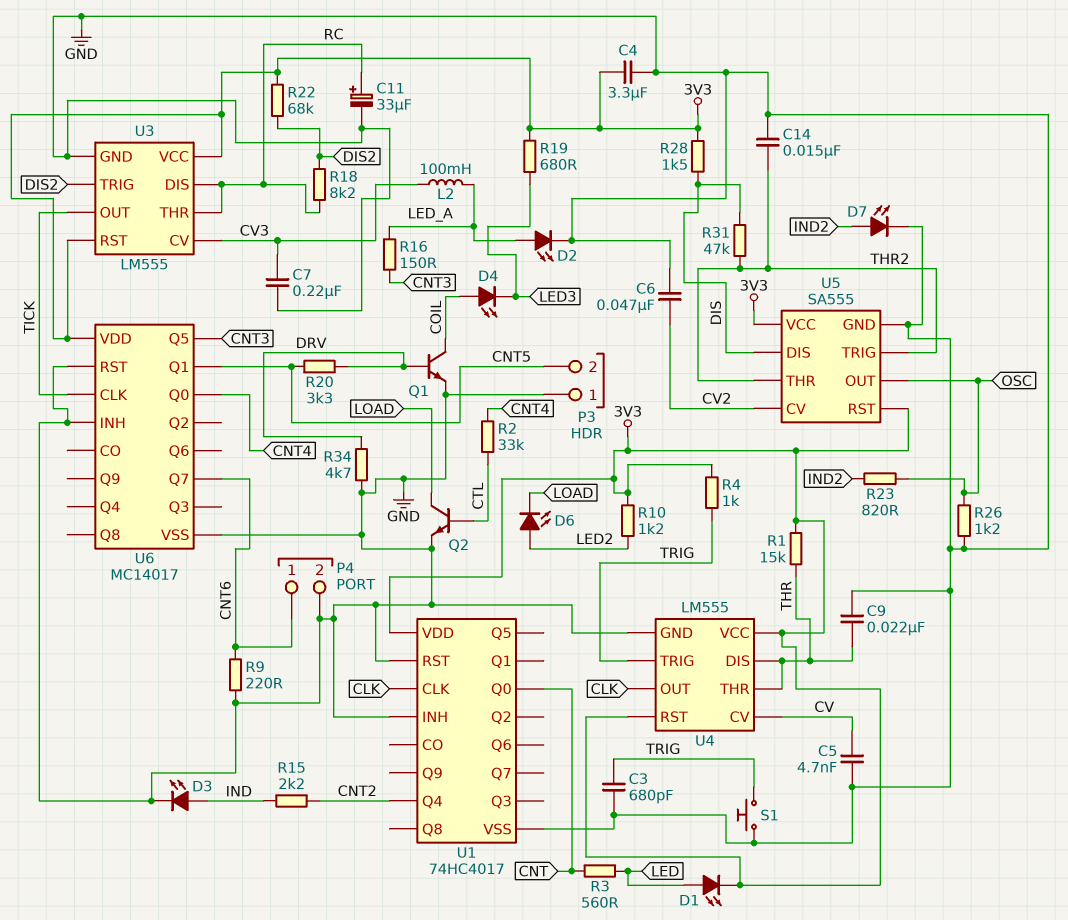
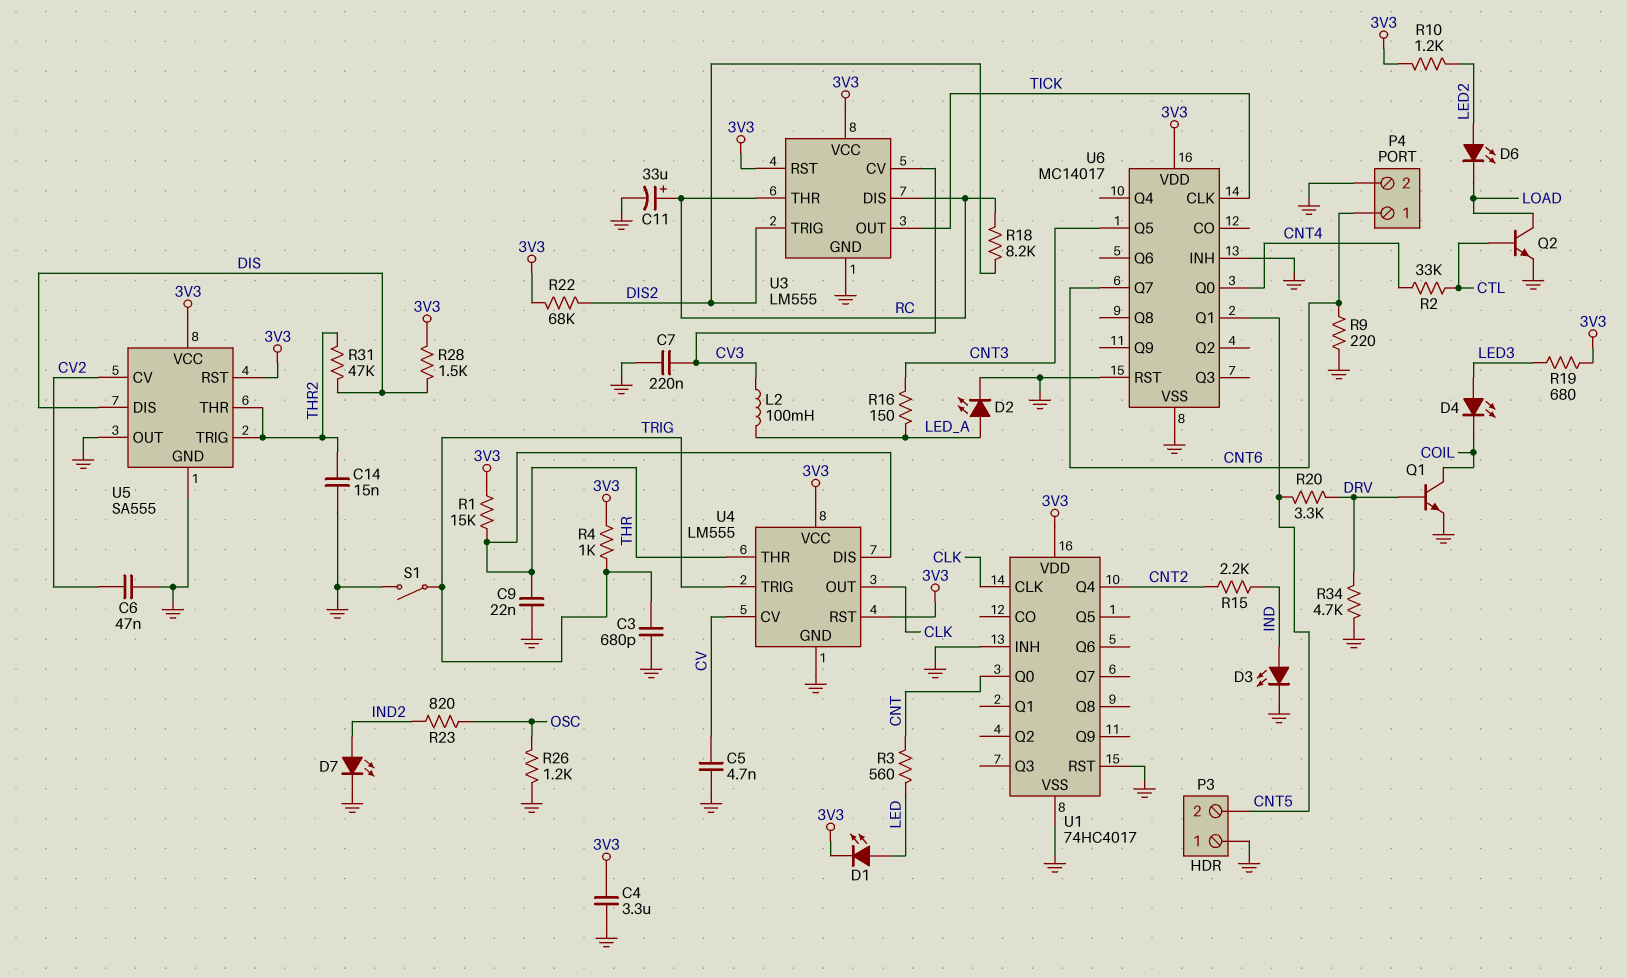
D4: LED (A COIL, K LED3) -> LED (A LED3, K COIL)
S1: button (GND, TRIG) -> switch (GND, TRIG)
U5 pin OUT: OSC -> GND

